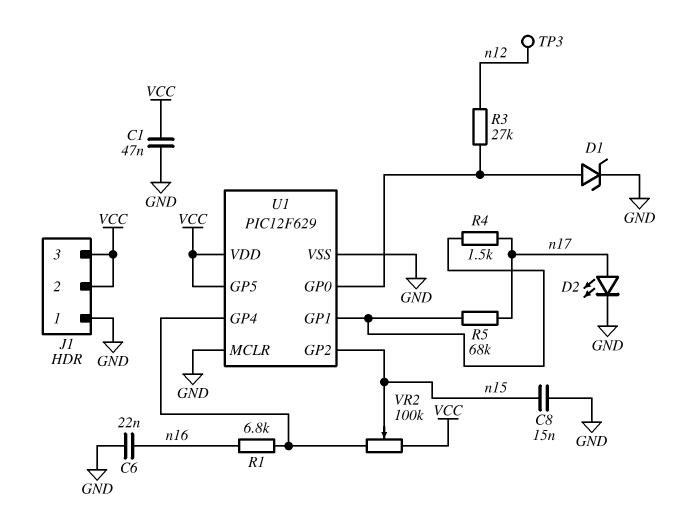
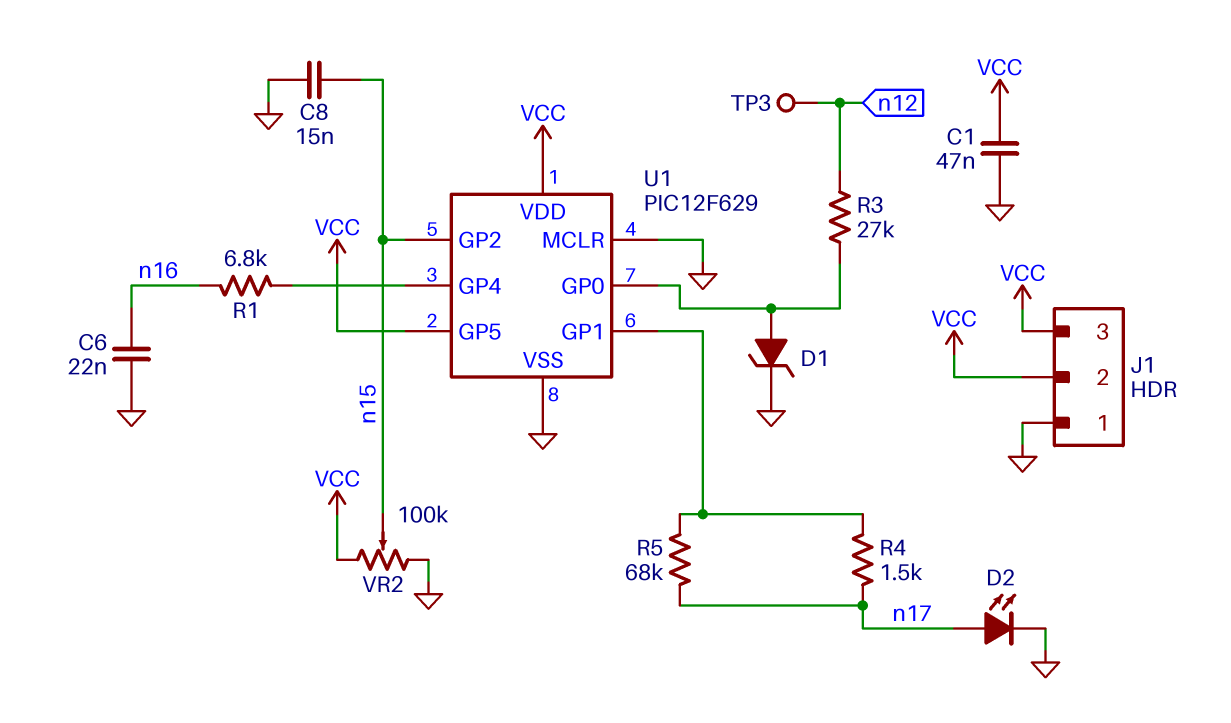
VR2: 100k (U1/GP4, VCC, wiper n15) -> 100k (GND, VCC, wiper n15)

